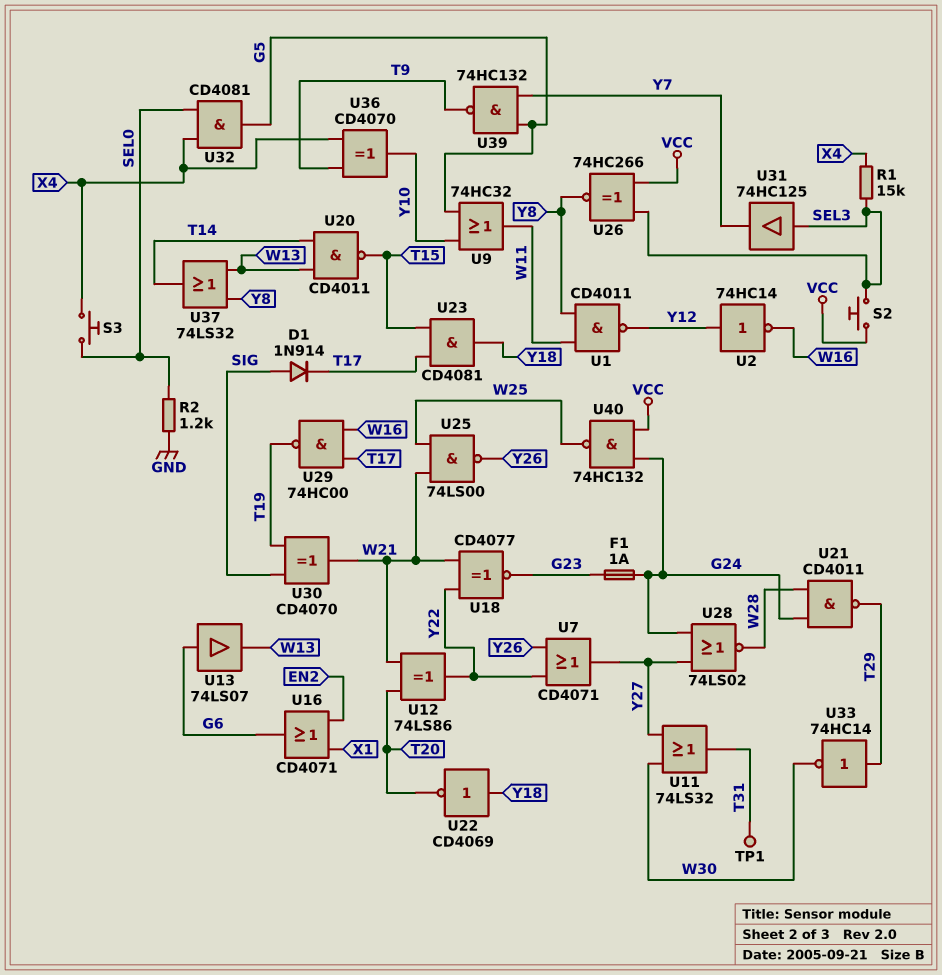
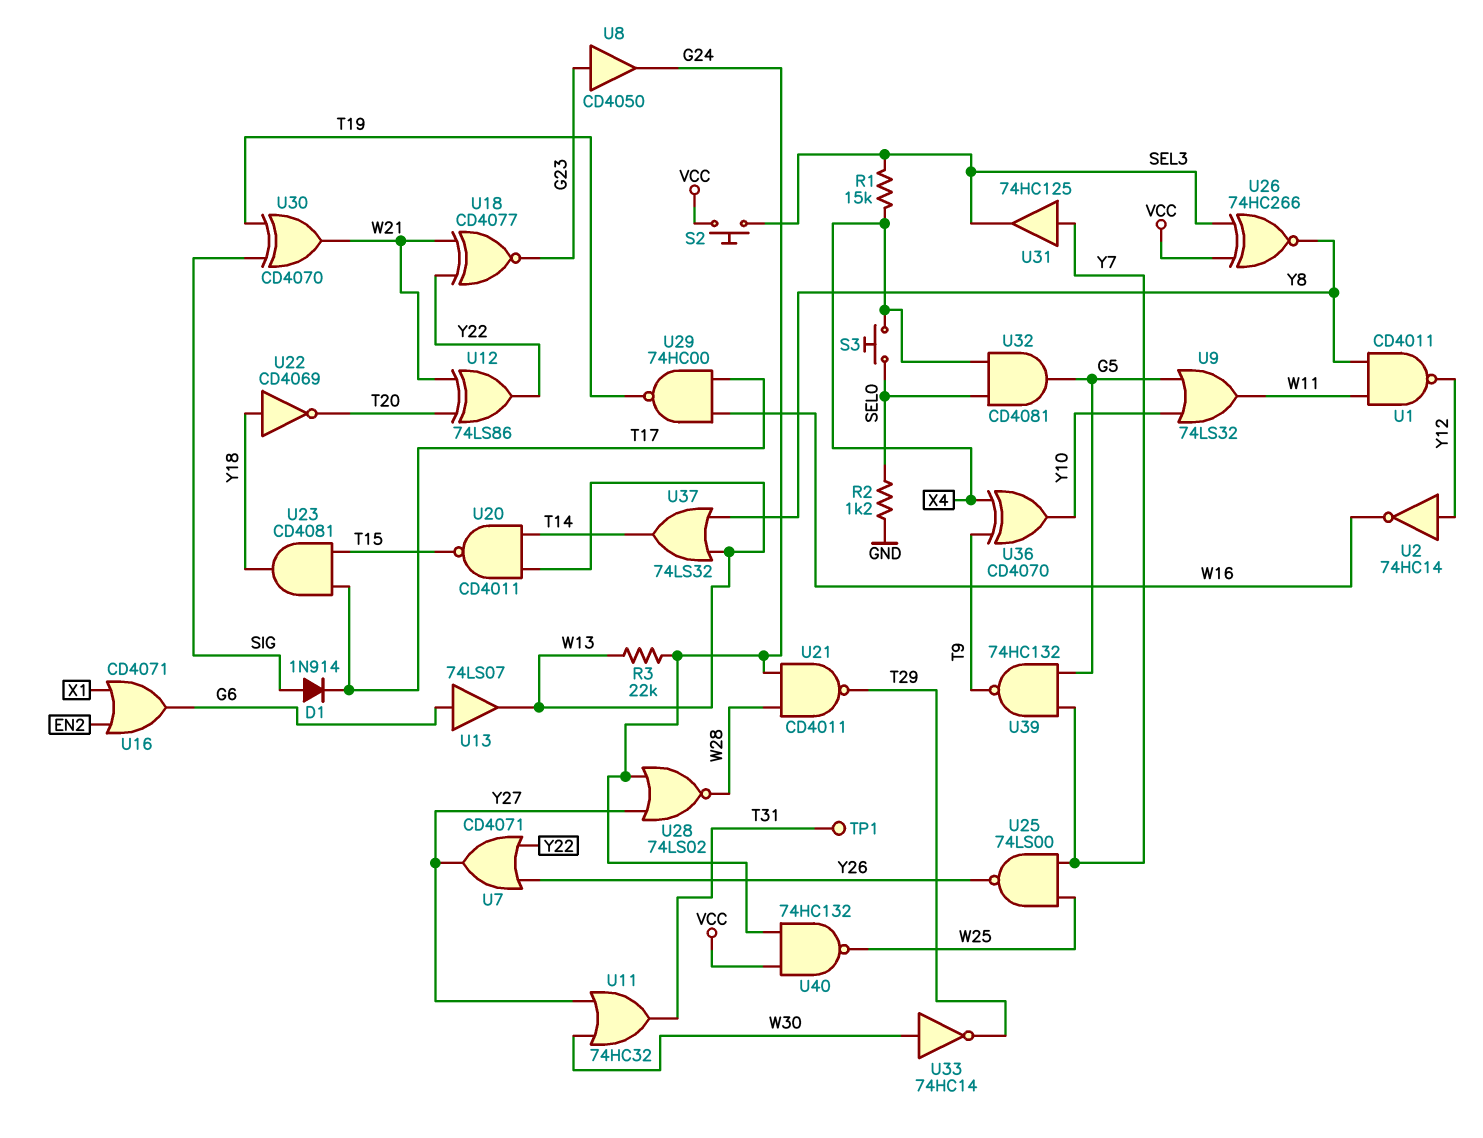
F1: 1A (G23, G24) -> none
R3: none -> 22k (G24, W13)
U8: none -> buffer CD4050 (in G23, out G24)
U9: OR 74HC32 (in G5, in Y10, out W11) -> OR 74LS32 (in G5, in Y10, out W11)
U11: OR 74LS32 (in W30, in Y27, out T31) -> OR 74HC32 (in W30, in Y27, out T31)
U25: NAND 74LS00 (in W21, in W25, out Y26) -> NAND 74LS00 (in W25, in Y7, out Y26)
U31: buffer 74HC125 (in SEL3, out Y7) -> buffer 74HC125 (in Y7, out SEL3)
U33: NOT 74HC14 (in T29, out W30) -> NOT 74HC14 (in W30, out T29)

